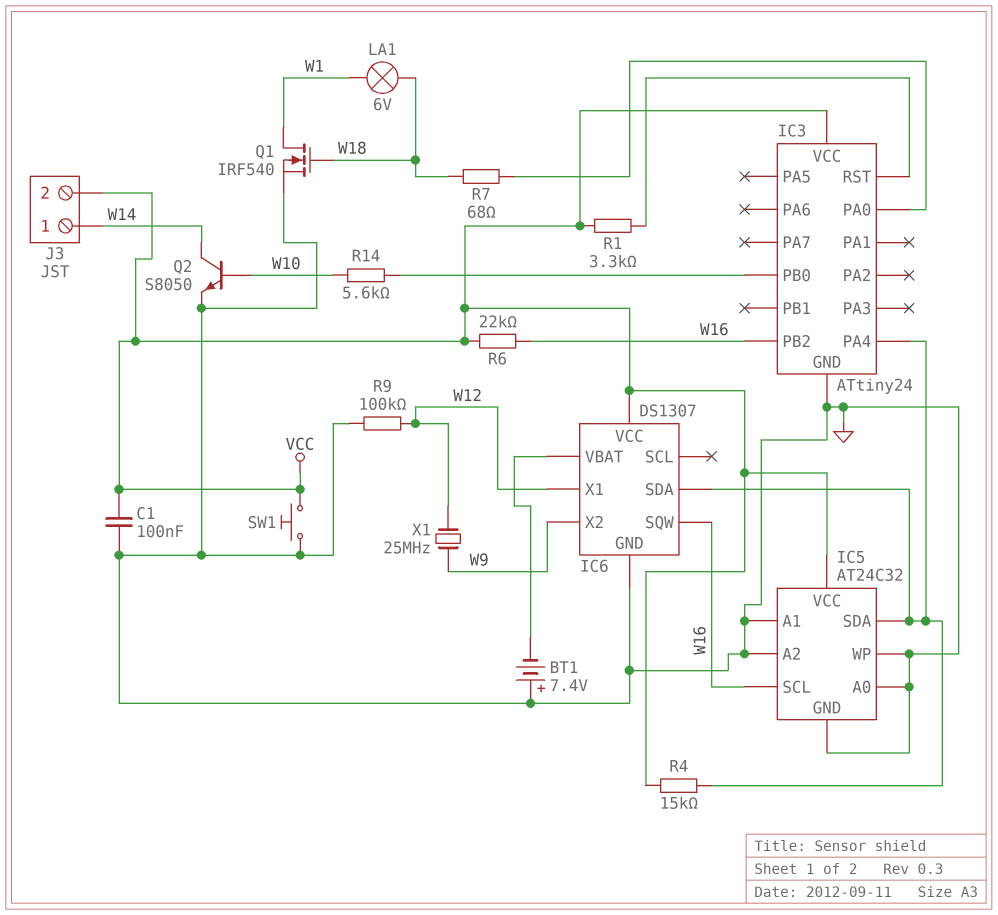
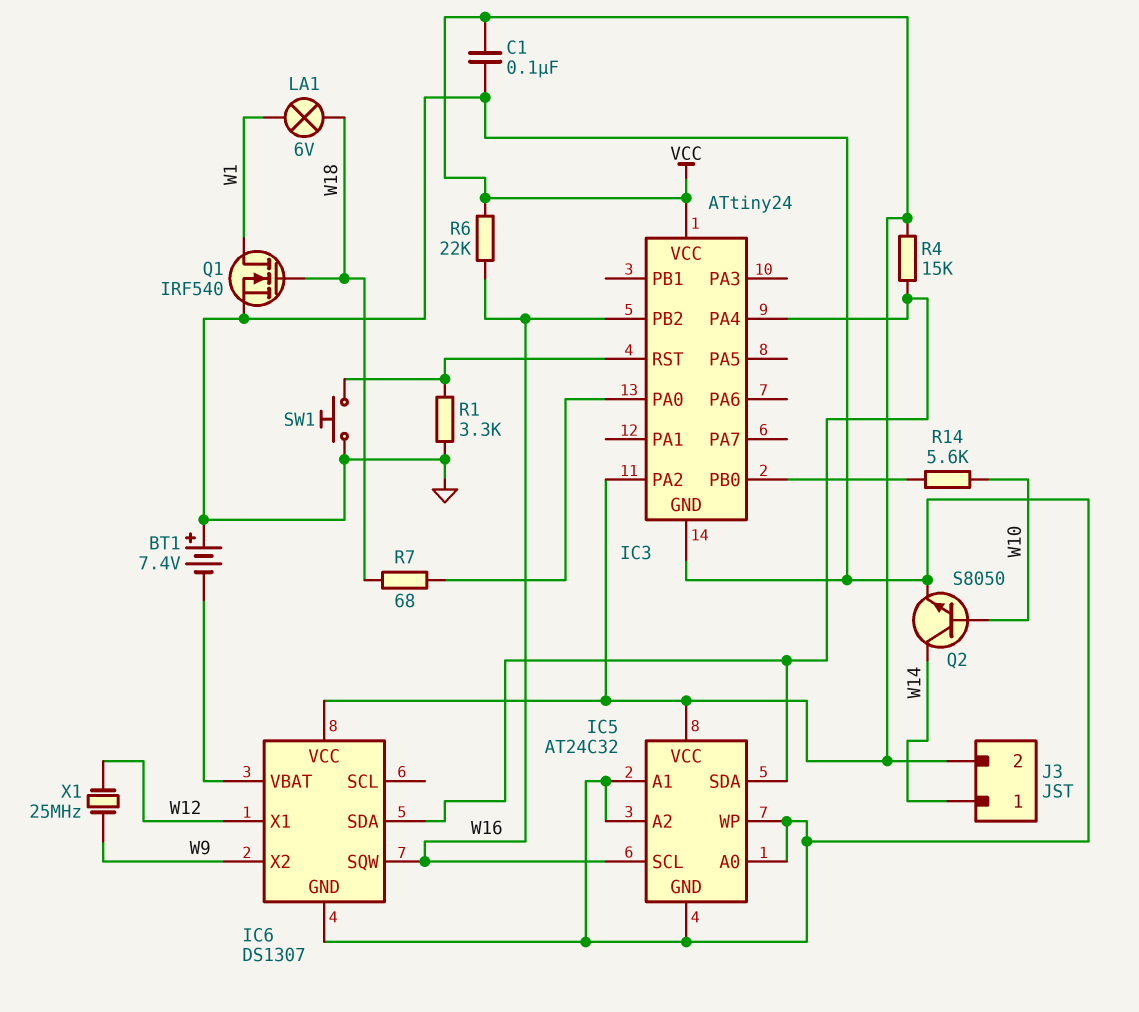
IC3 pin PA2: none -> VCC
R1: 3.3k (IC3/RST, VCC) -> 3.3k (GND, IC3/RST)
R9: 100k (GND, W12) -> none
SW1: button (GND, VCC) -> button (GND, IC3/RST)

